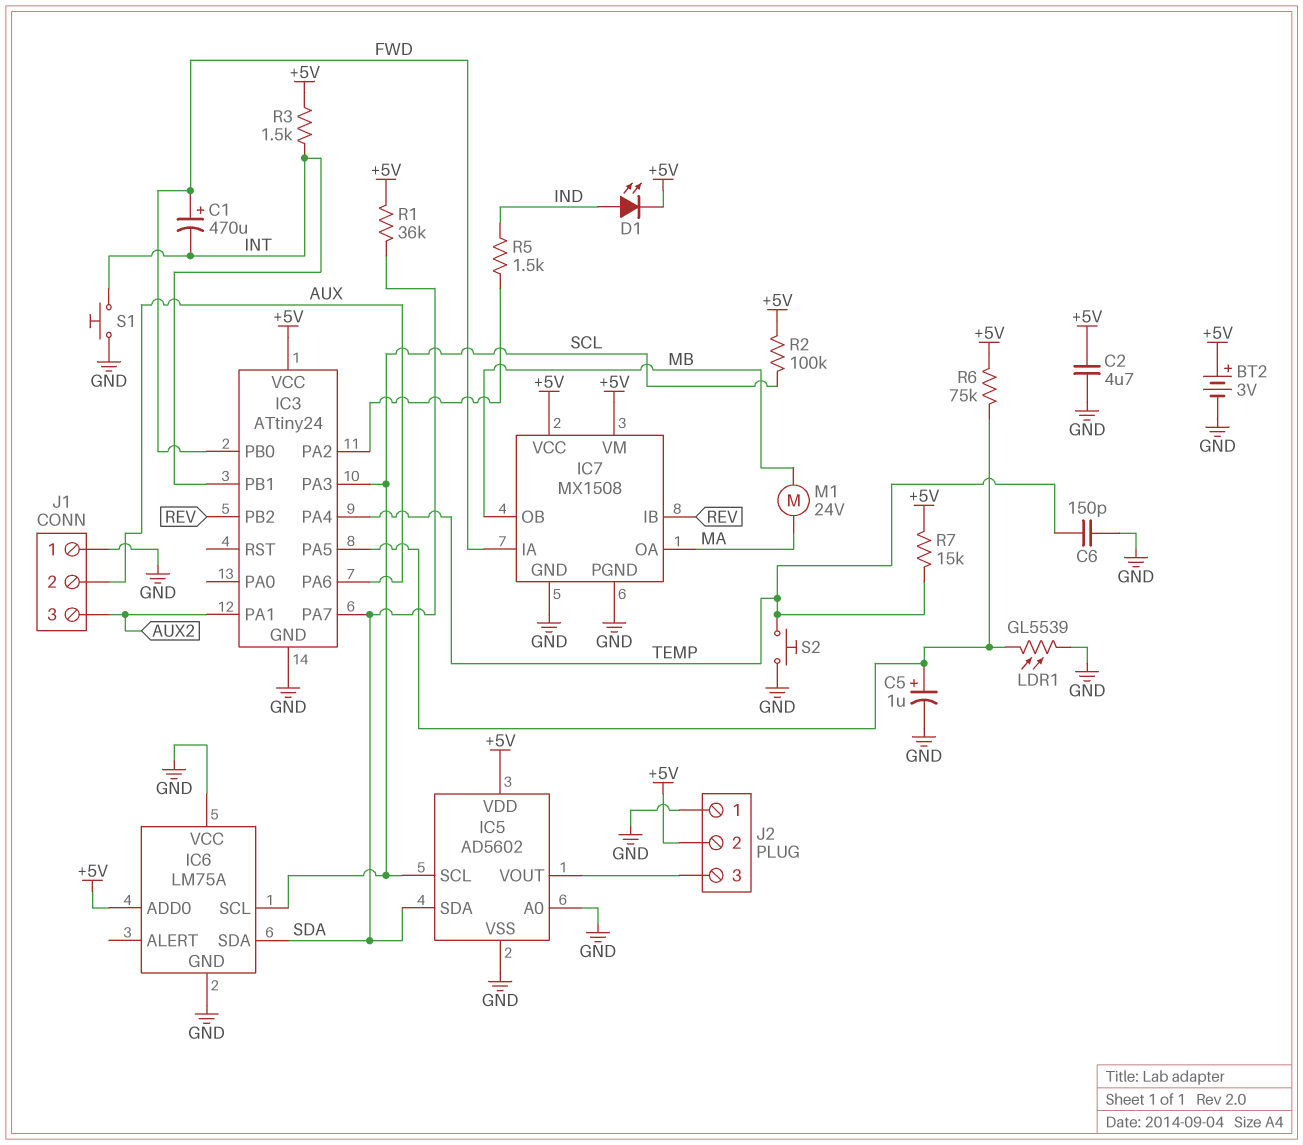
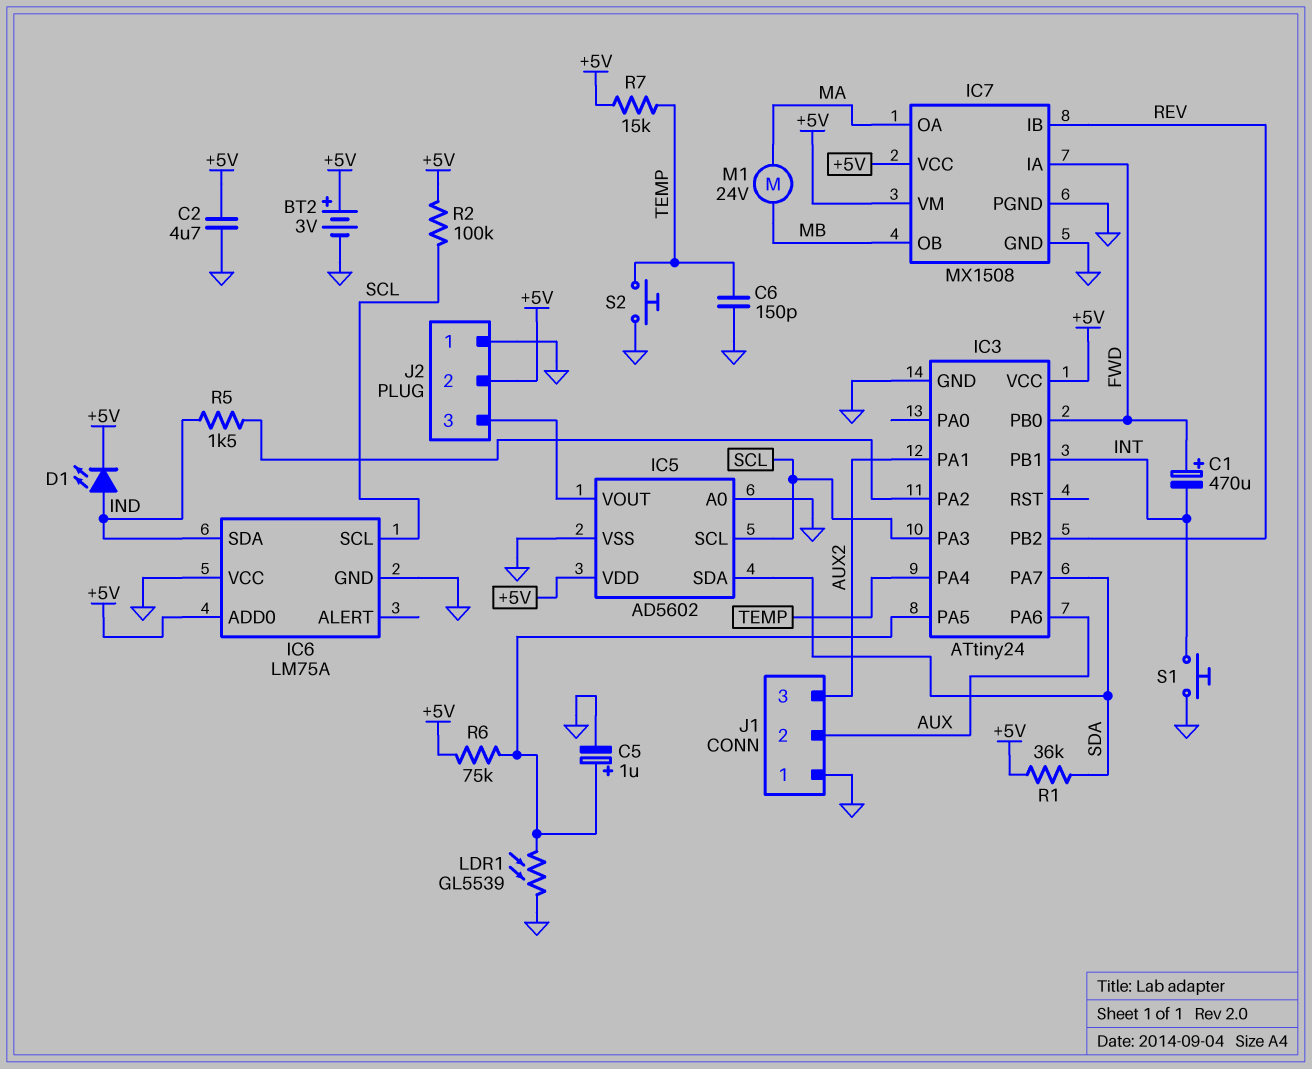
IC6 pin SDA: SDA -> IND
R3: 1.5k (+5V, INT) -> none

